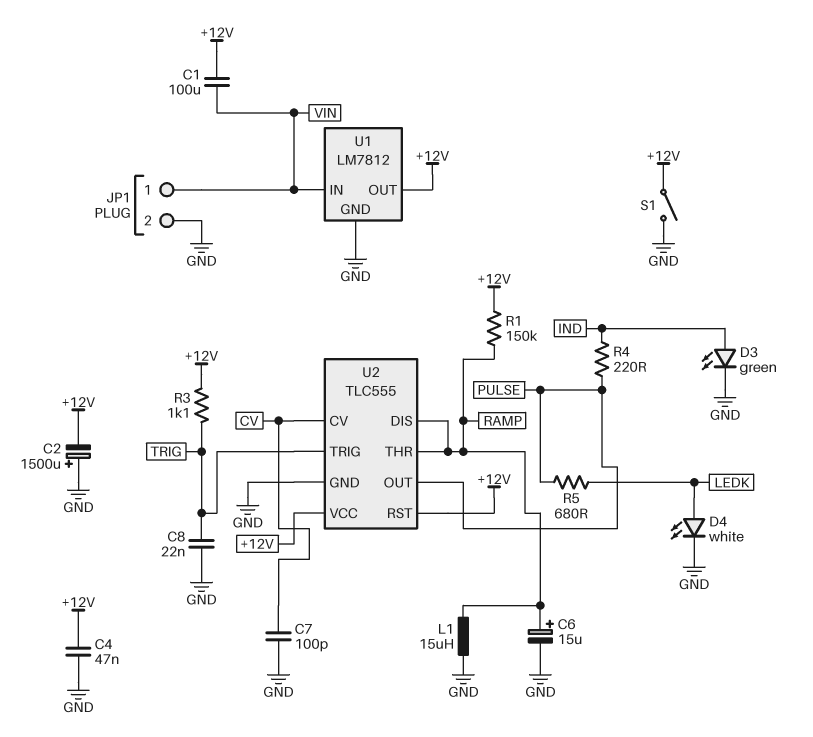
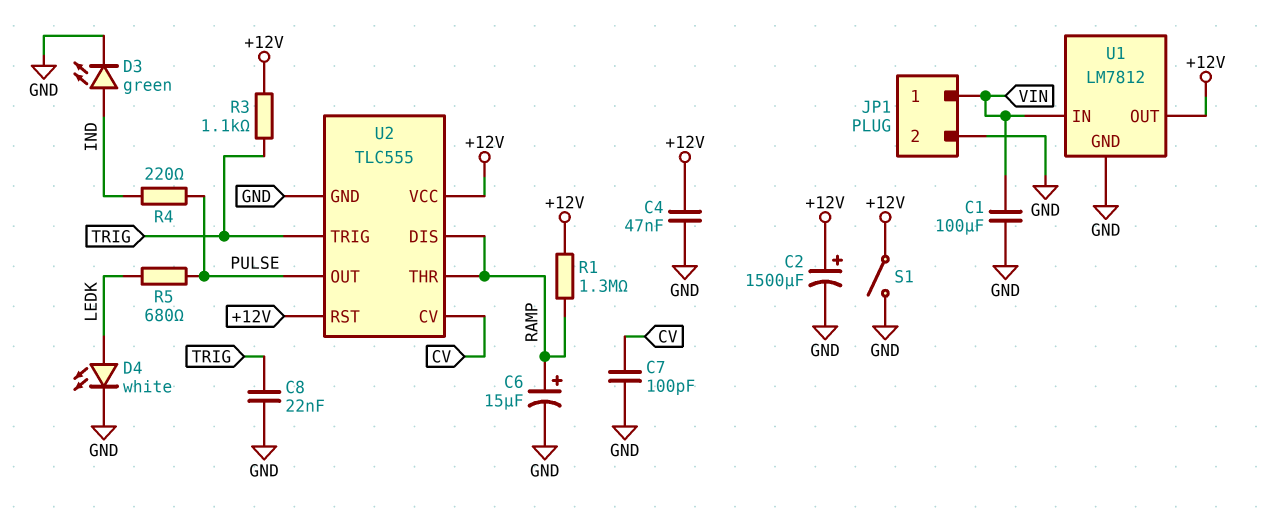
C1: 100uF (+12V, VIN) -> 100uF (GND, VIN)
C2: 1500uF (plus GND, minus +12V) -> 1500uF (plus +12V, minus GND)
L1: 15uH (GND, RAMP) -> none
R1: 150k (+12V, RAMP) -> 1.3M (+12V, RAMP)

